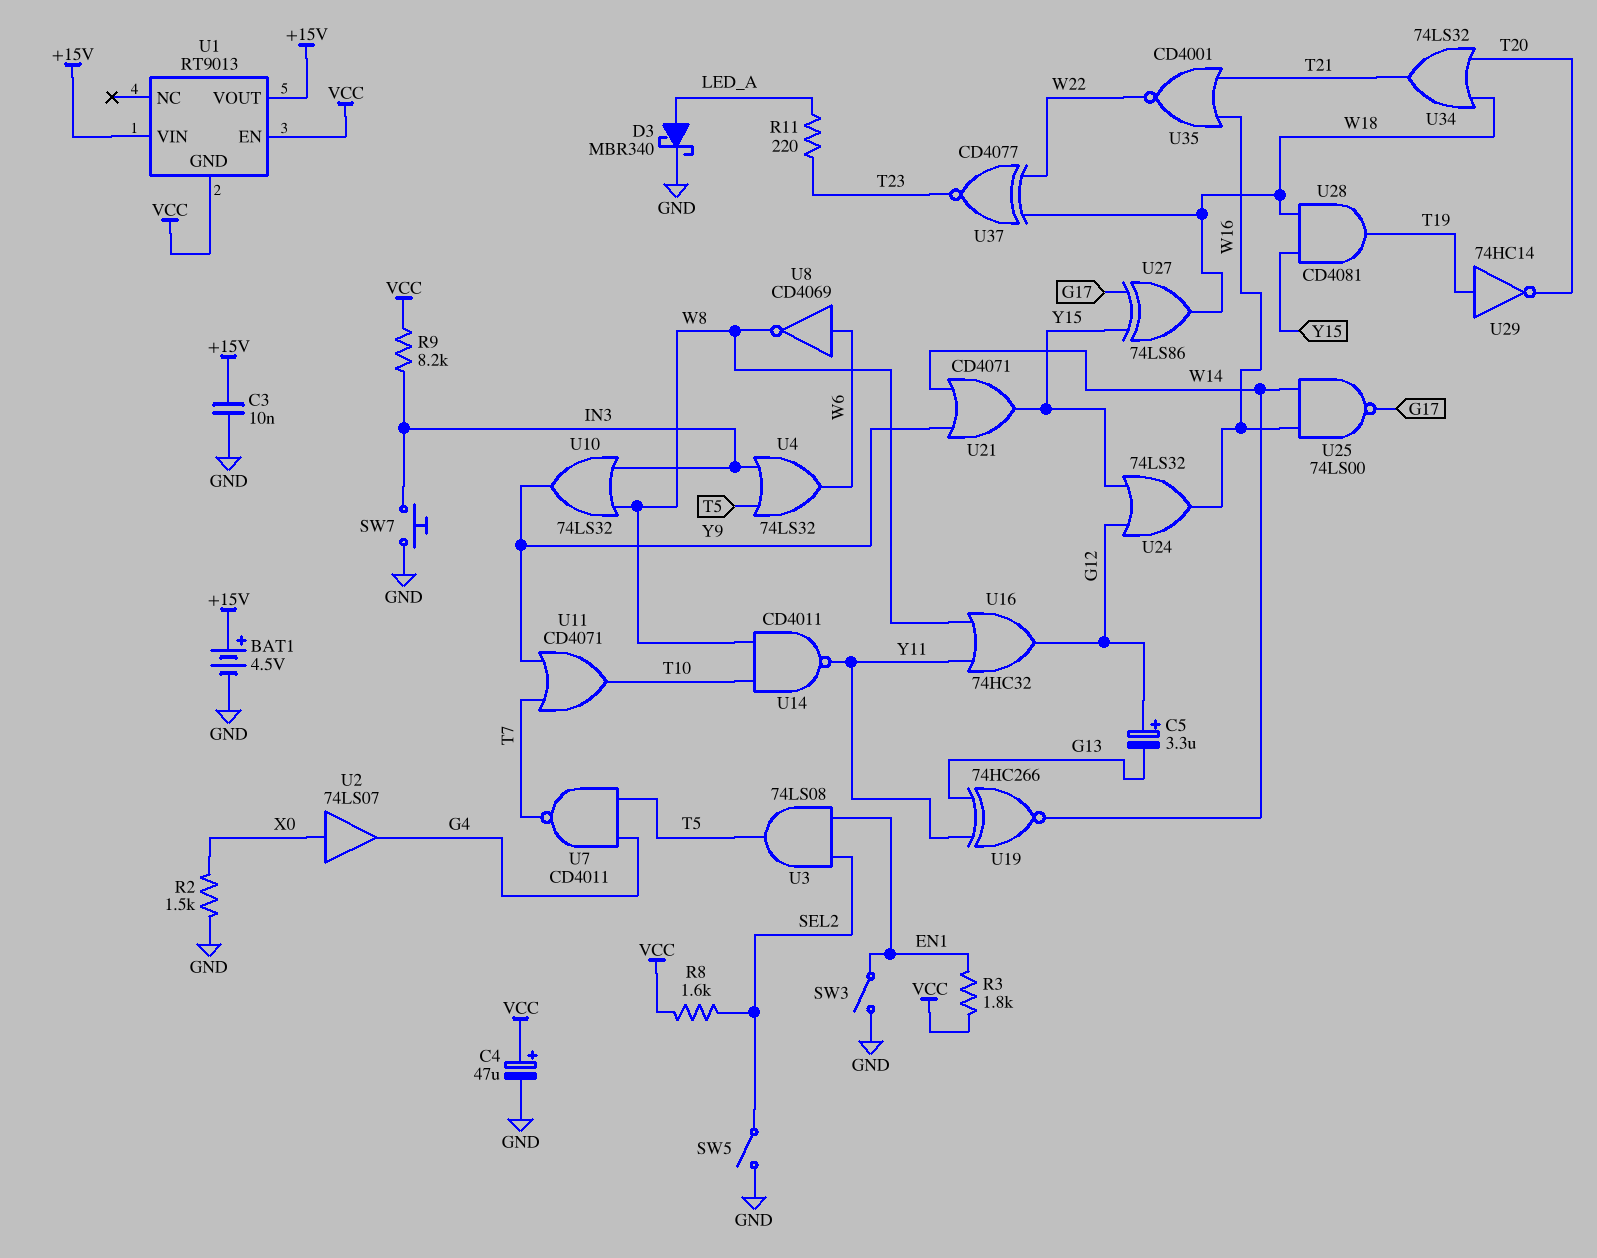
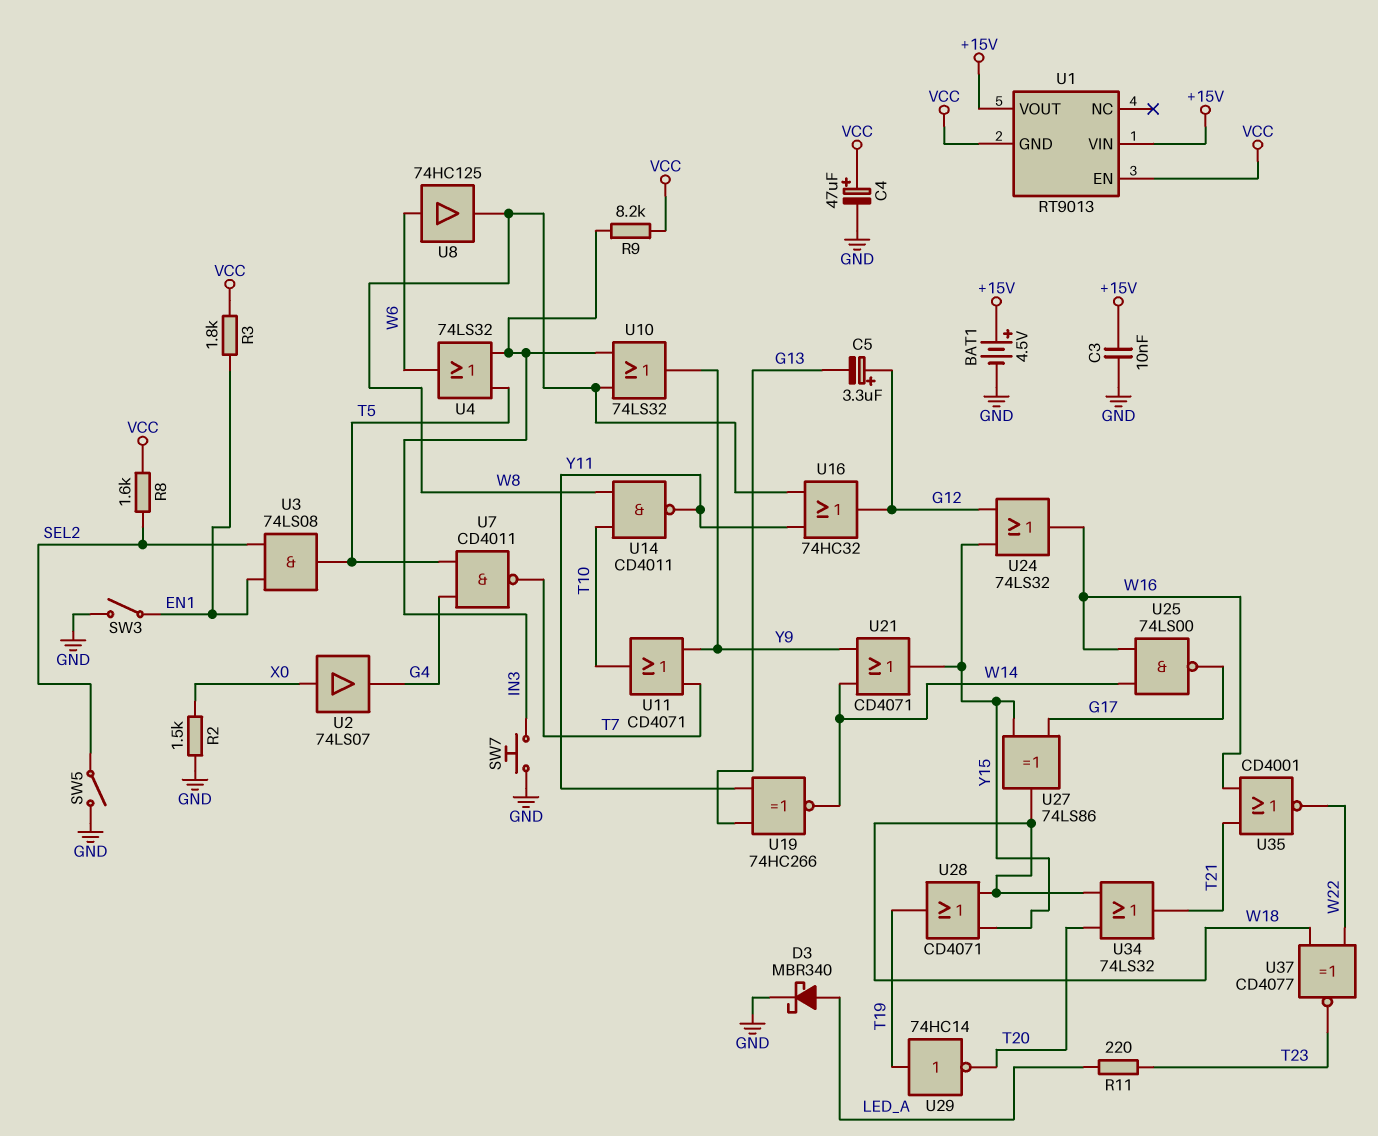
U8: NOT CD4069 (in W6, out W8) -> buffer 74HC125 (in W6, out W8)
U28: AND CD4081 (in W18, in Y15, out T19) -> OR CD4071 (in W18, in Y15, out T19)

